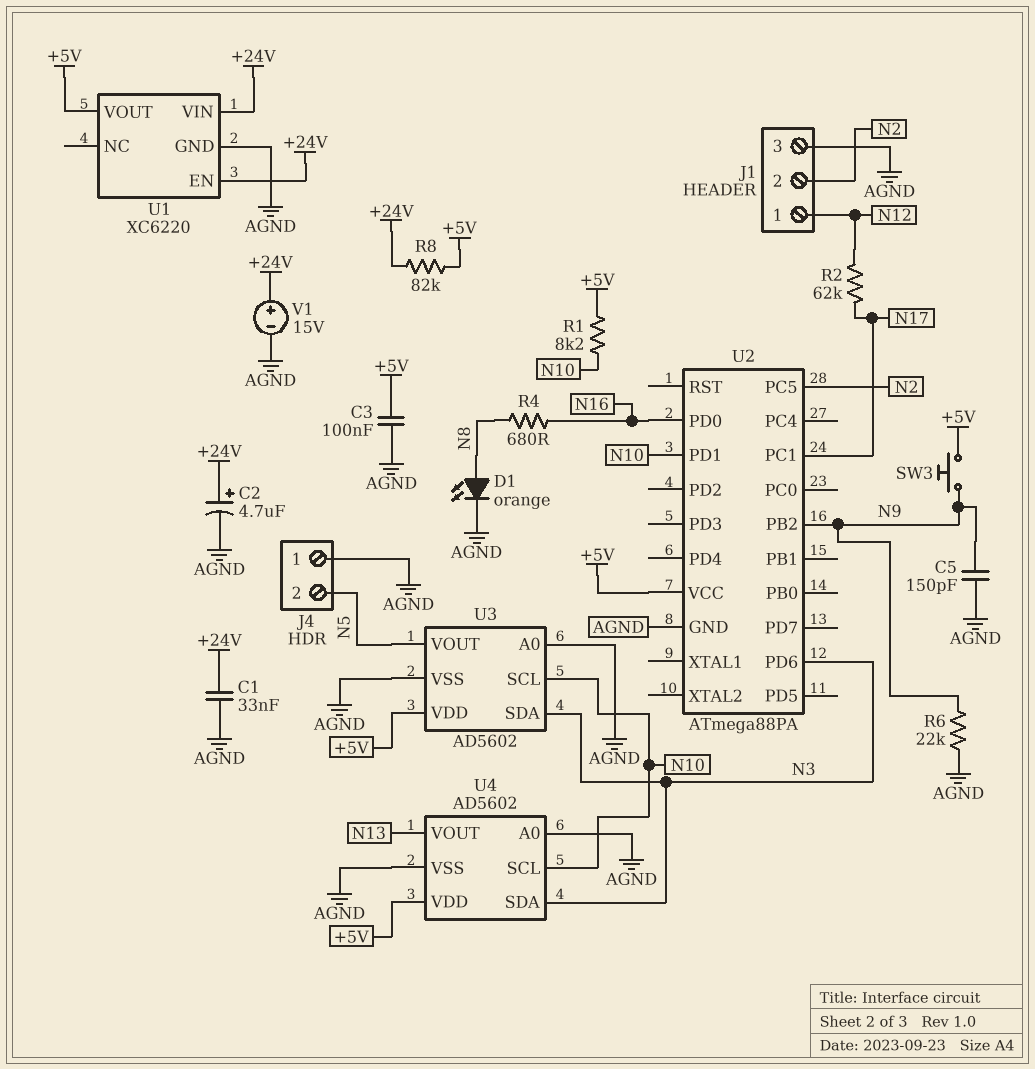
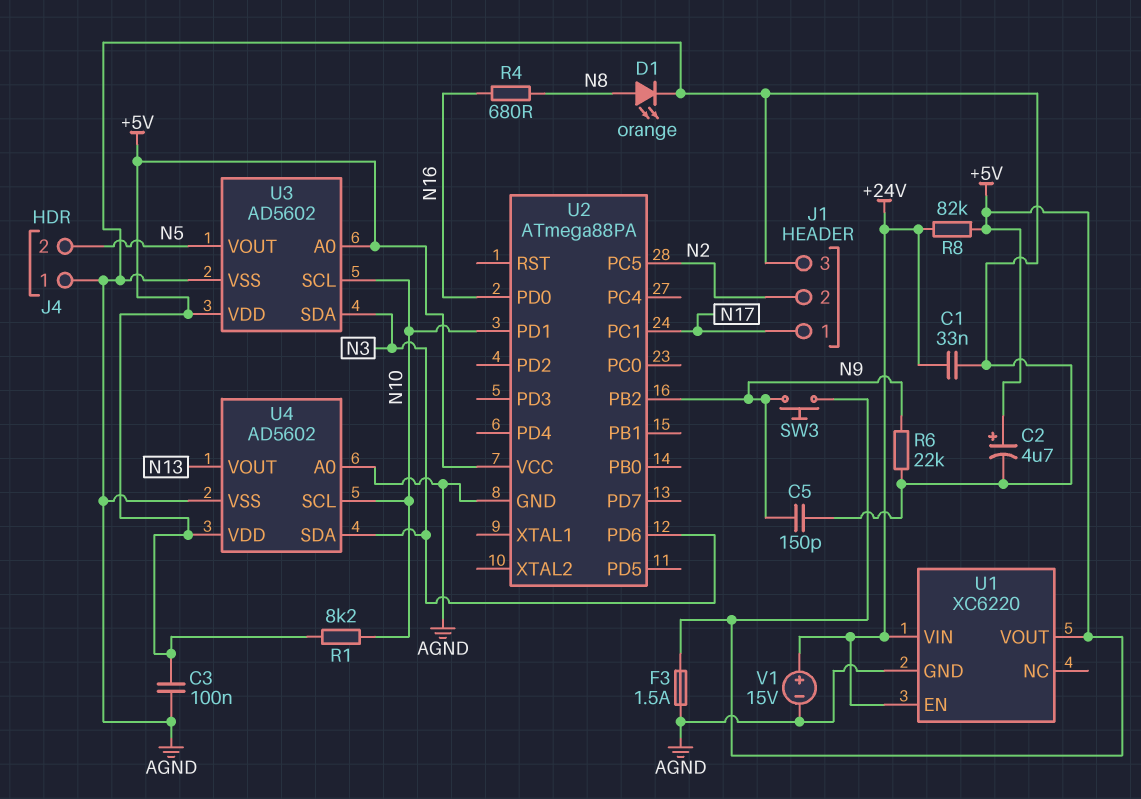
C2: 4.7uF (plus +24V, minus AGND) -> 4.7uF (plus +5V, minus AGND)
F3: none -> 1.5A (+5V, AGND)
J1 pin 1: N12 -> N17
R2: 62k (N12, N17) -> none
U3 pin A0: AGND -> +5V

